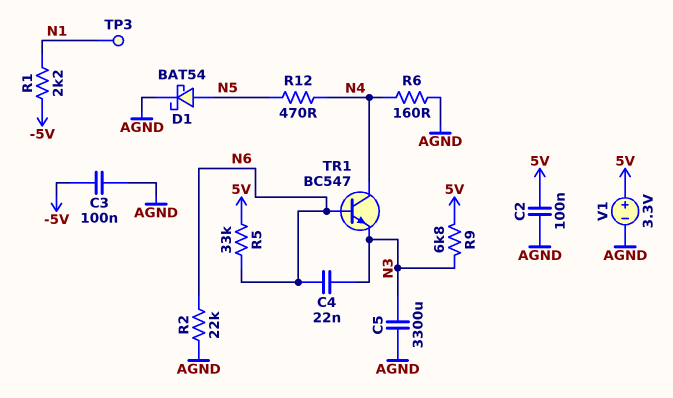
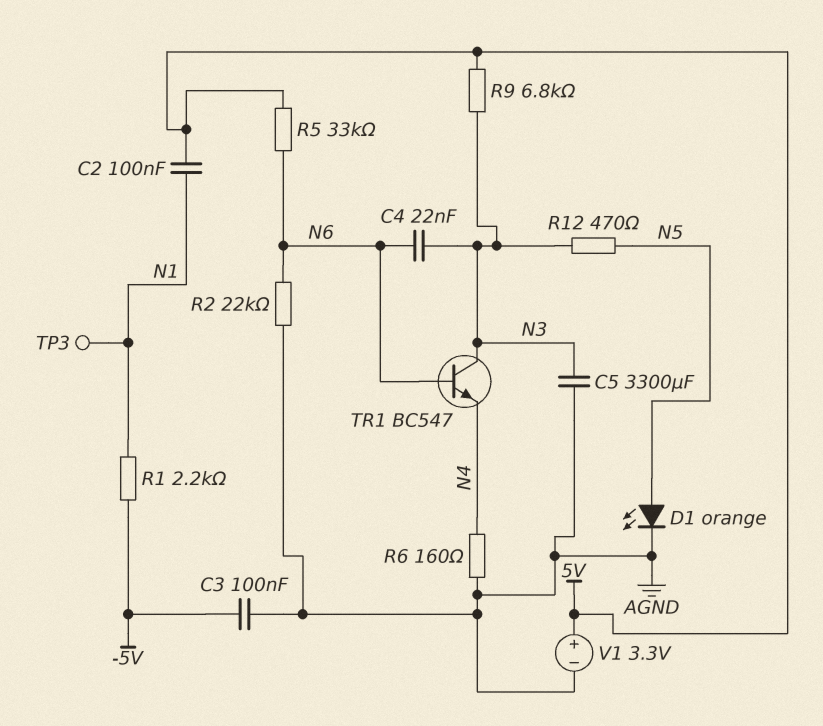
C2: 100nF (5V, AGND) -> 100nF (5V, N1)
D1: schottky BAT54 (A N5, K AGND) -> LED orange (A N5, K AGND)
R12: 470 (N4, N5) -> 470 (N3, N5)
TR1: NPN BC547 (B N6, C N4, E N3) -> NPN BC547 (B N6, C N3, E N4)

